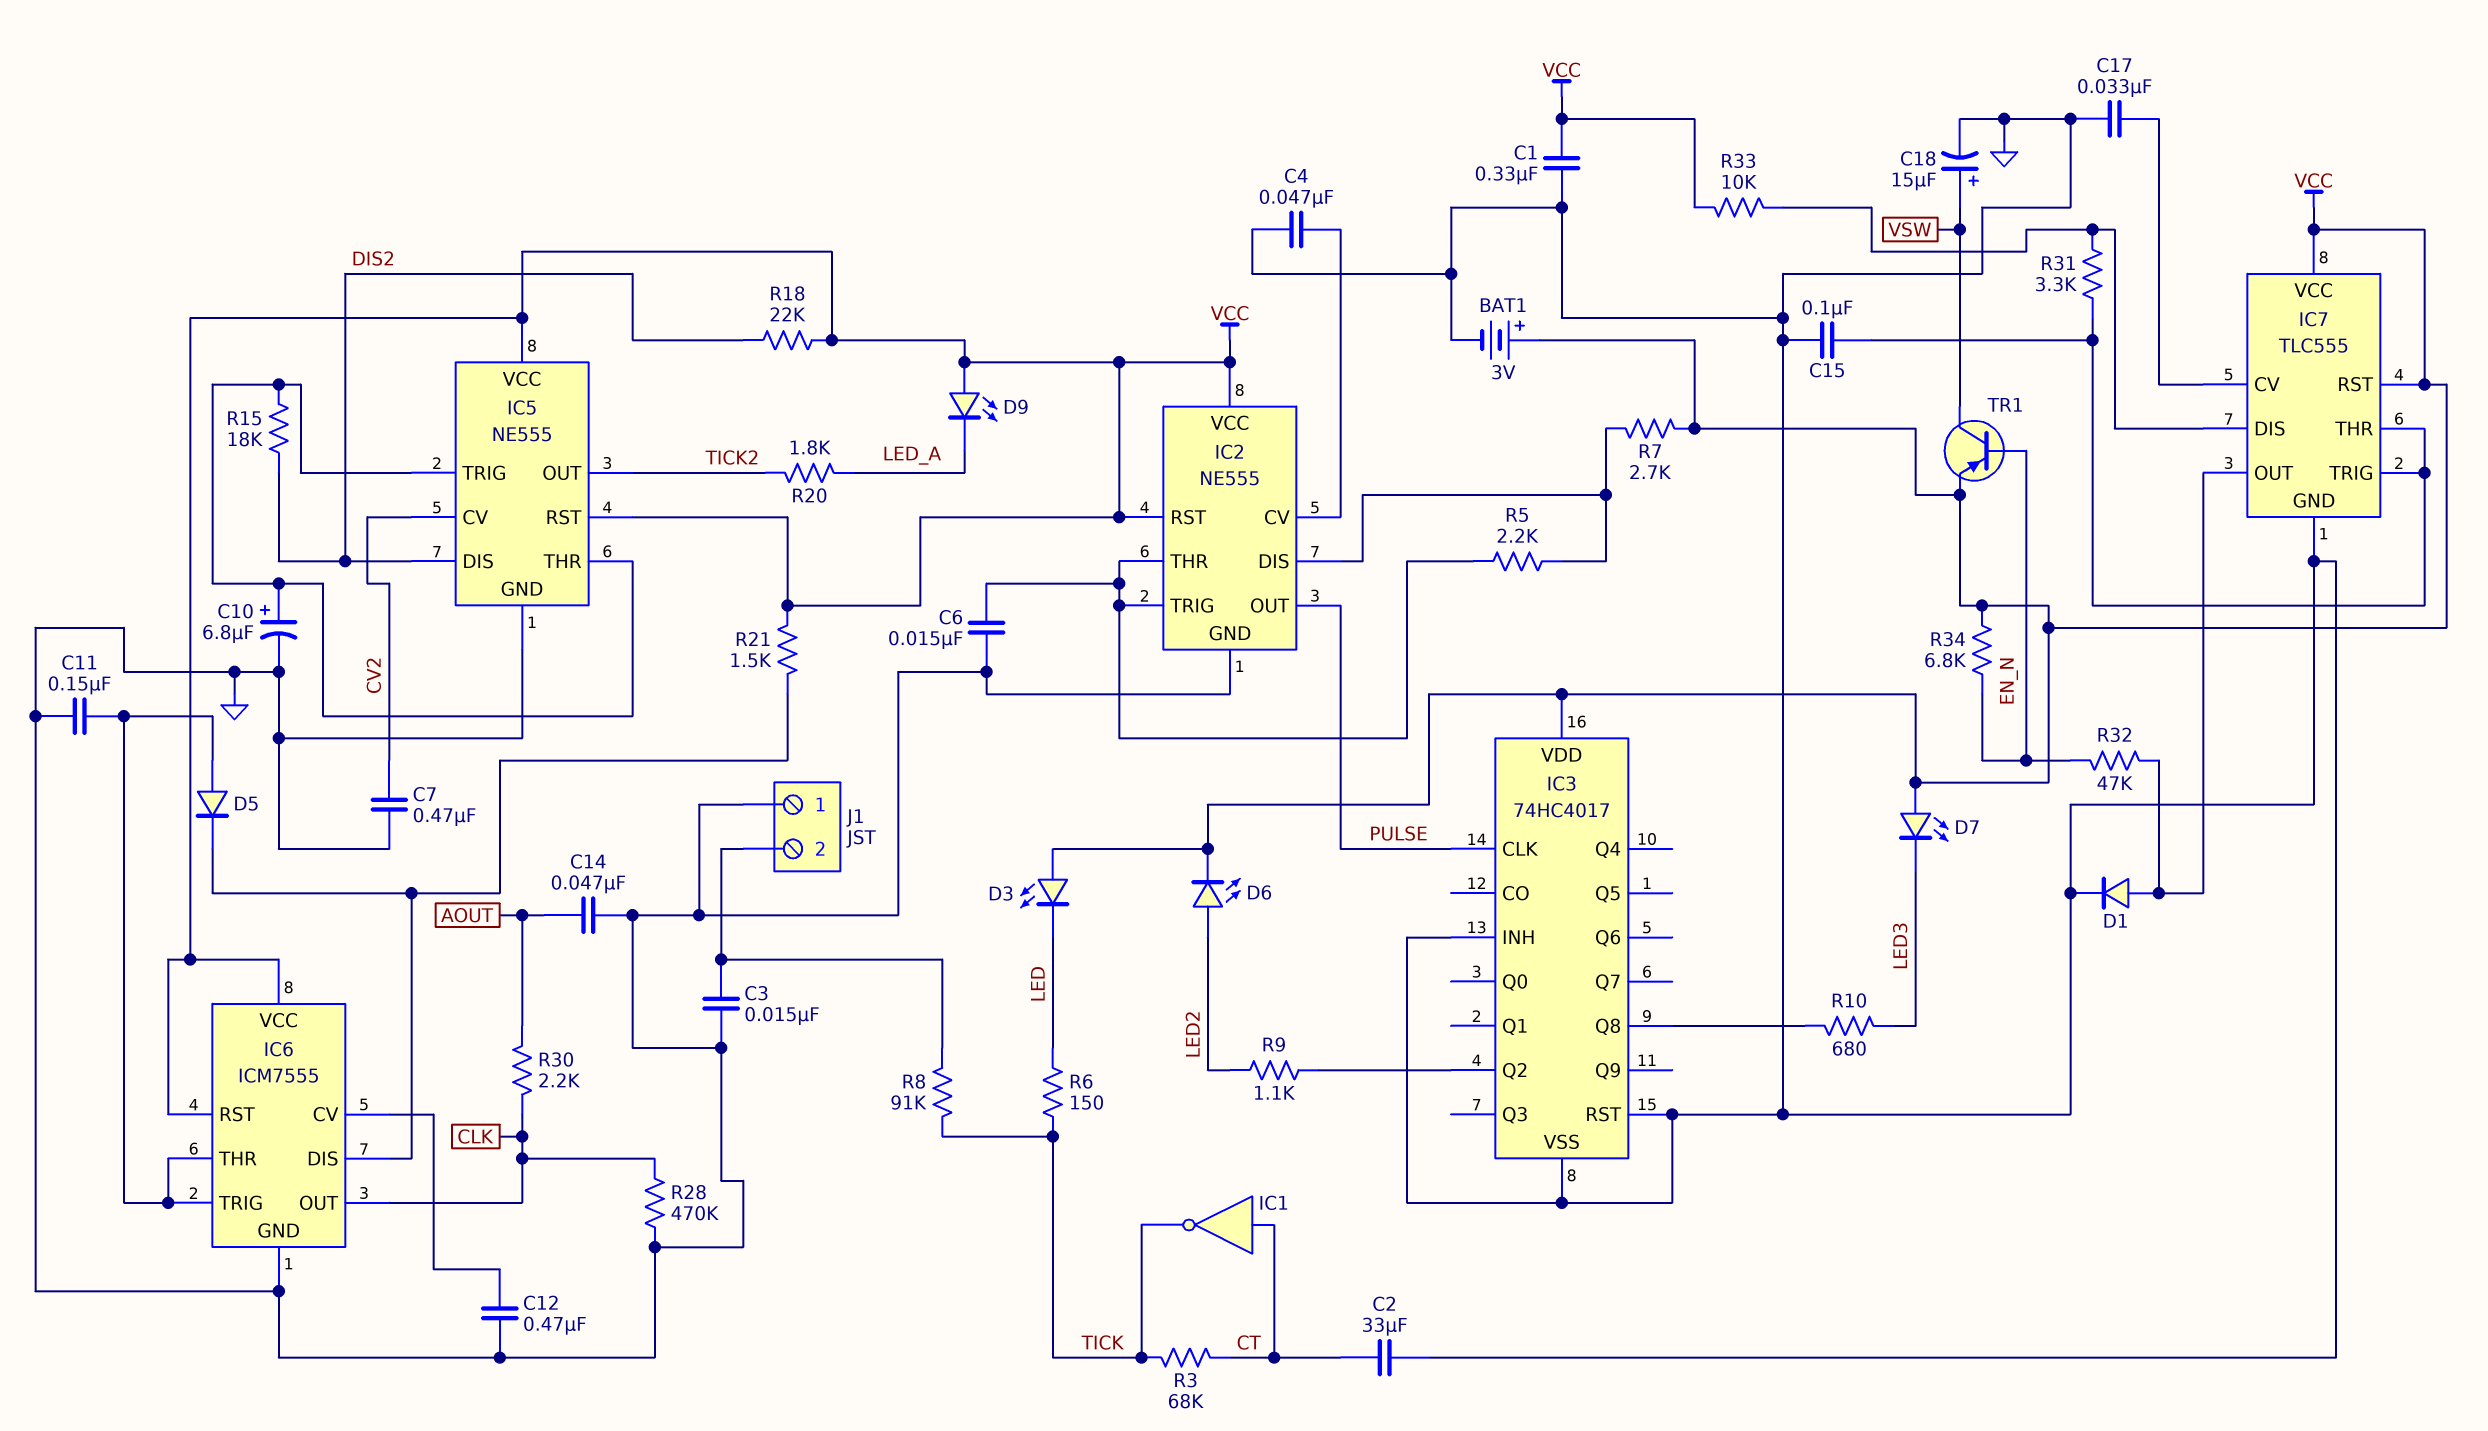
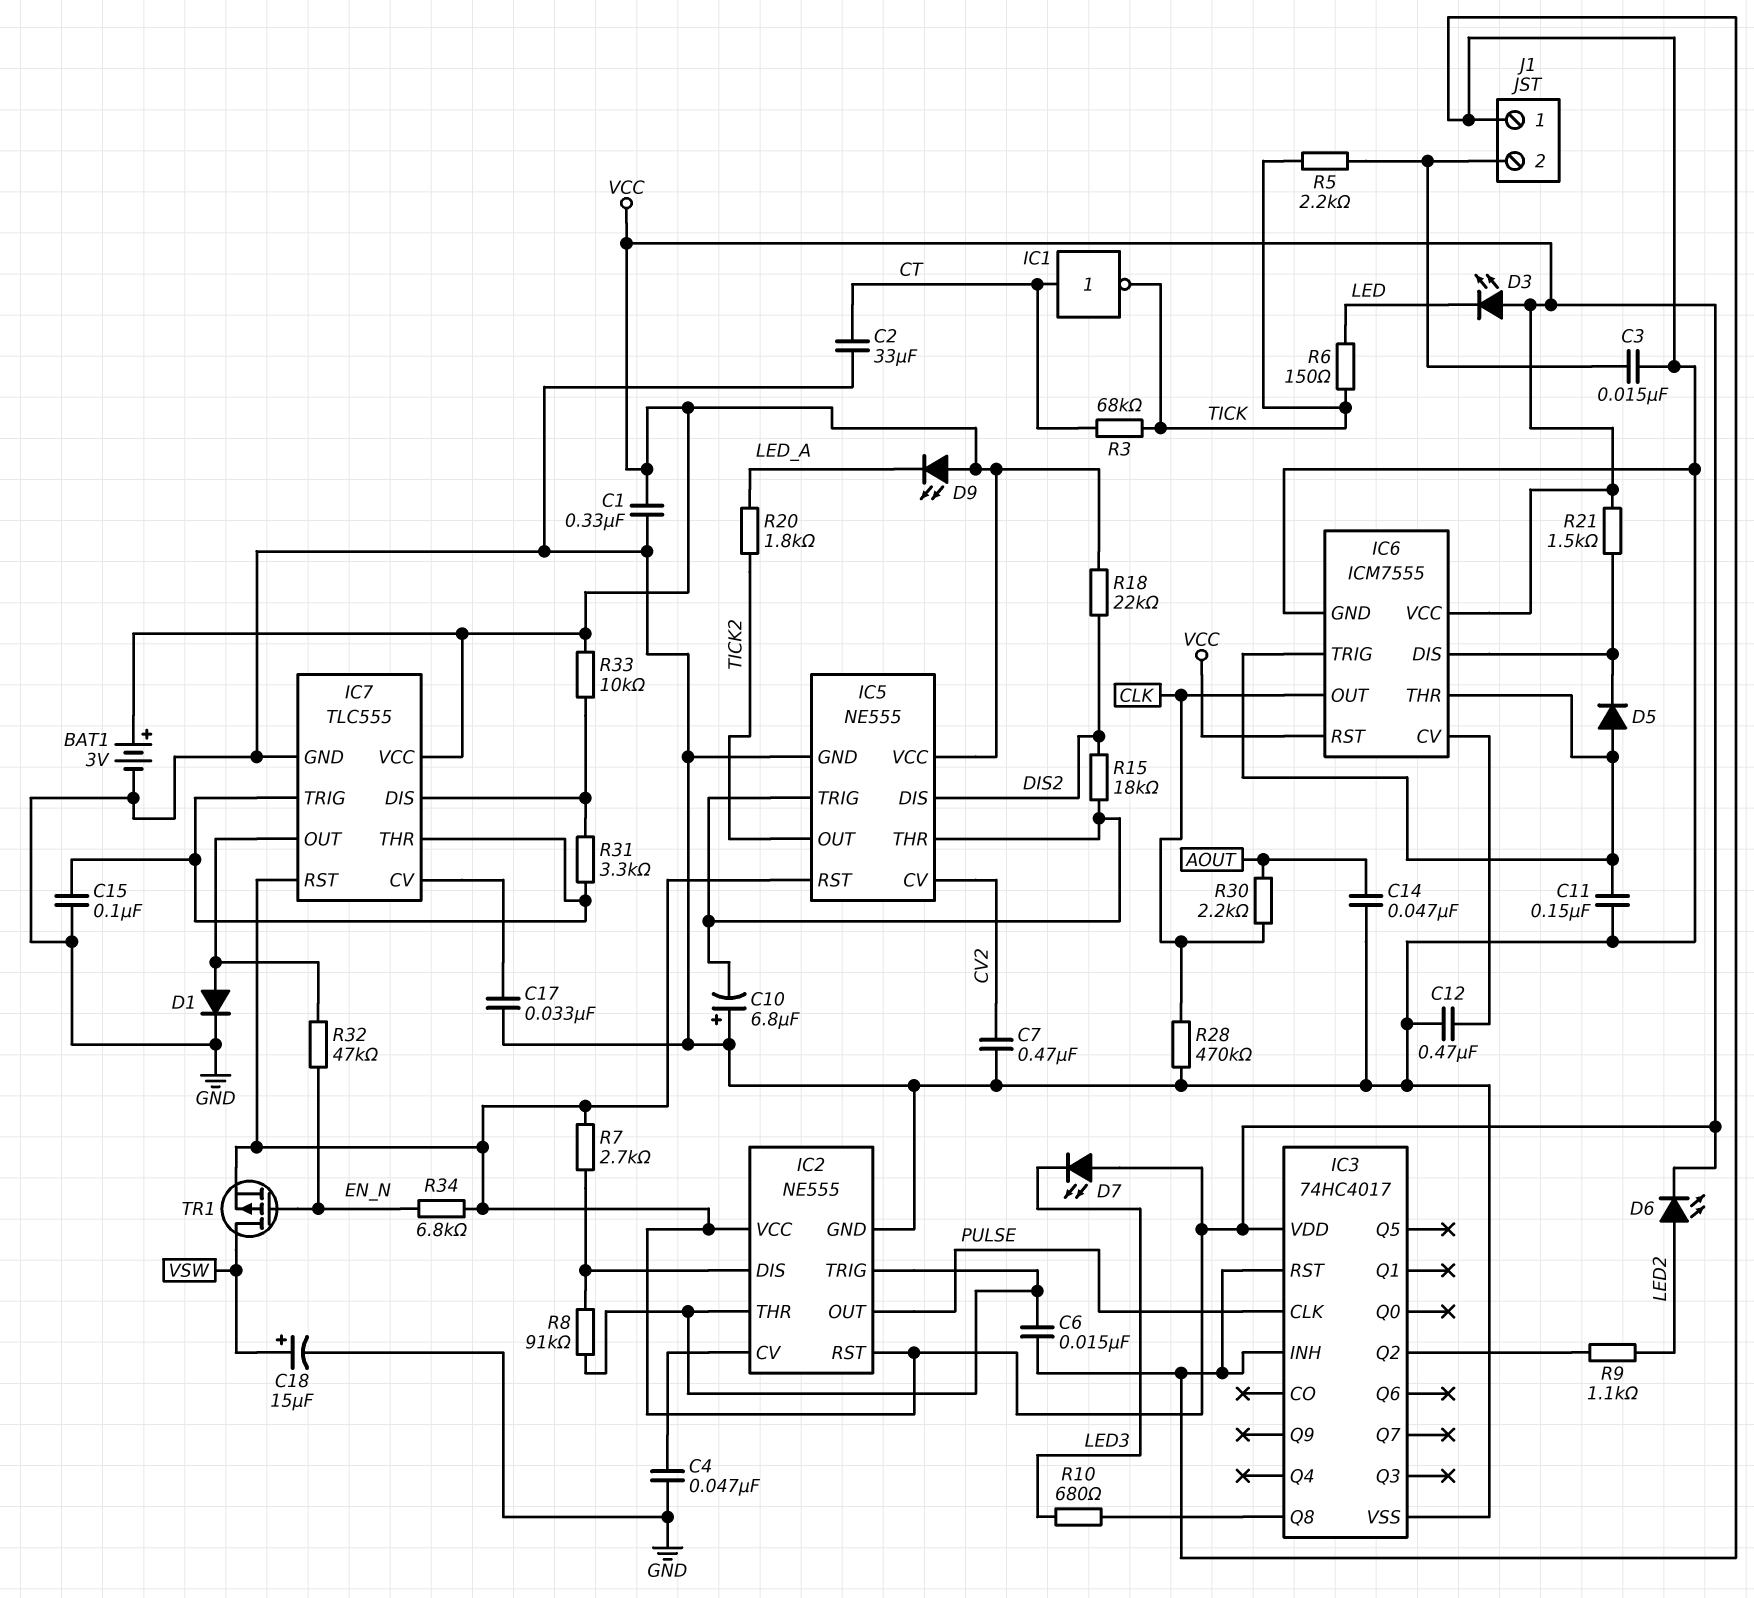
C10: 6.8uF (plus IC5/THR, minus GND) -> 6.8uF (plus GND, minus IC5/THR)
R5: 2.2k (IC2/DIS, IC2/THR) -> 2.2k (J1/2, TICK)
R8: 91k (J1/2, TICK) -> 91k (IC2/DIS, IC2/THR)
TR1: PNP (B EN_N, C VSW, E VCC) -> PMOS (G EN_N, D VSW, S VCC)

